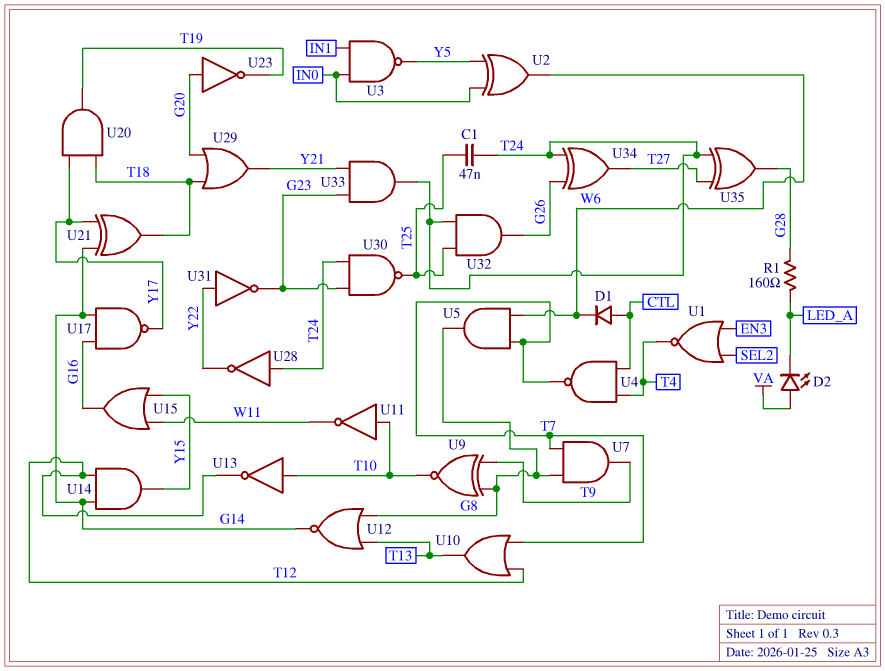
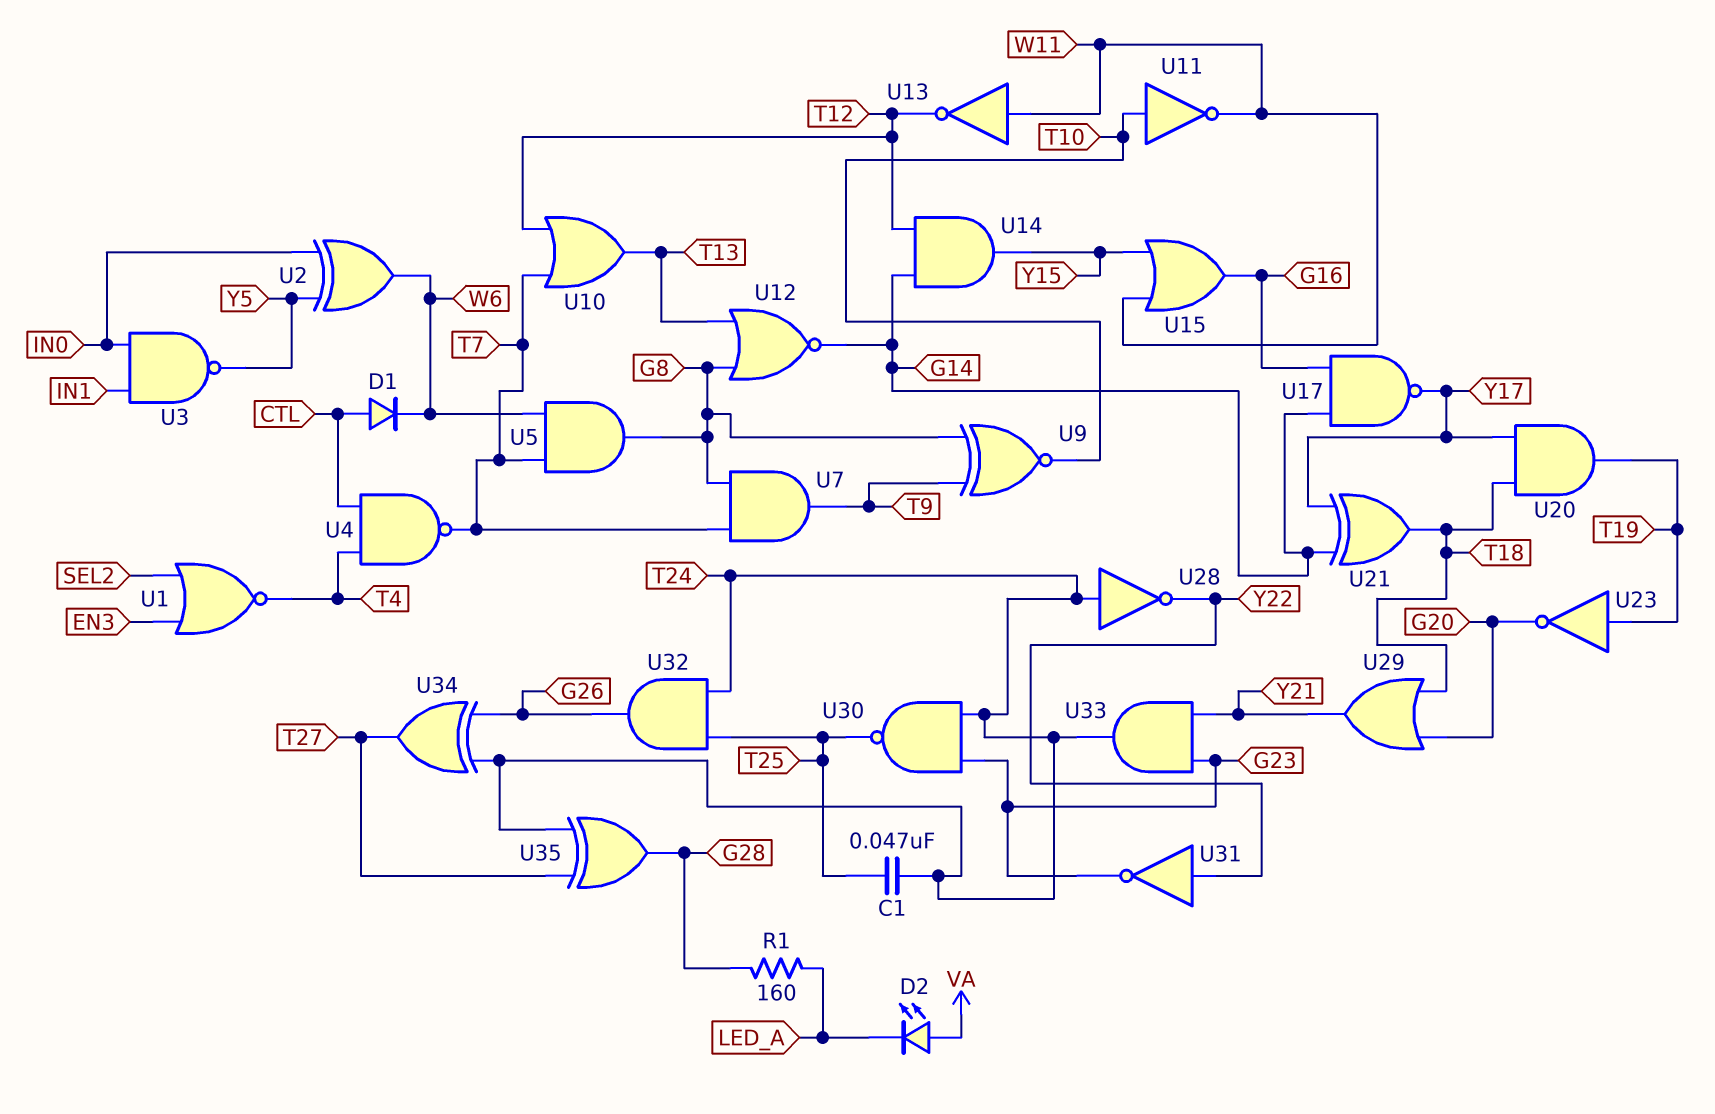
U13: NOT (in T10, out T12) -> NOT (in W11, out T12)
U23: NOT (in G20, out T19) -> NOT (in T19, out G20)

